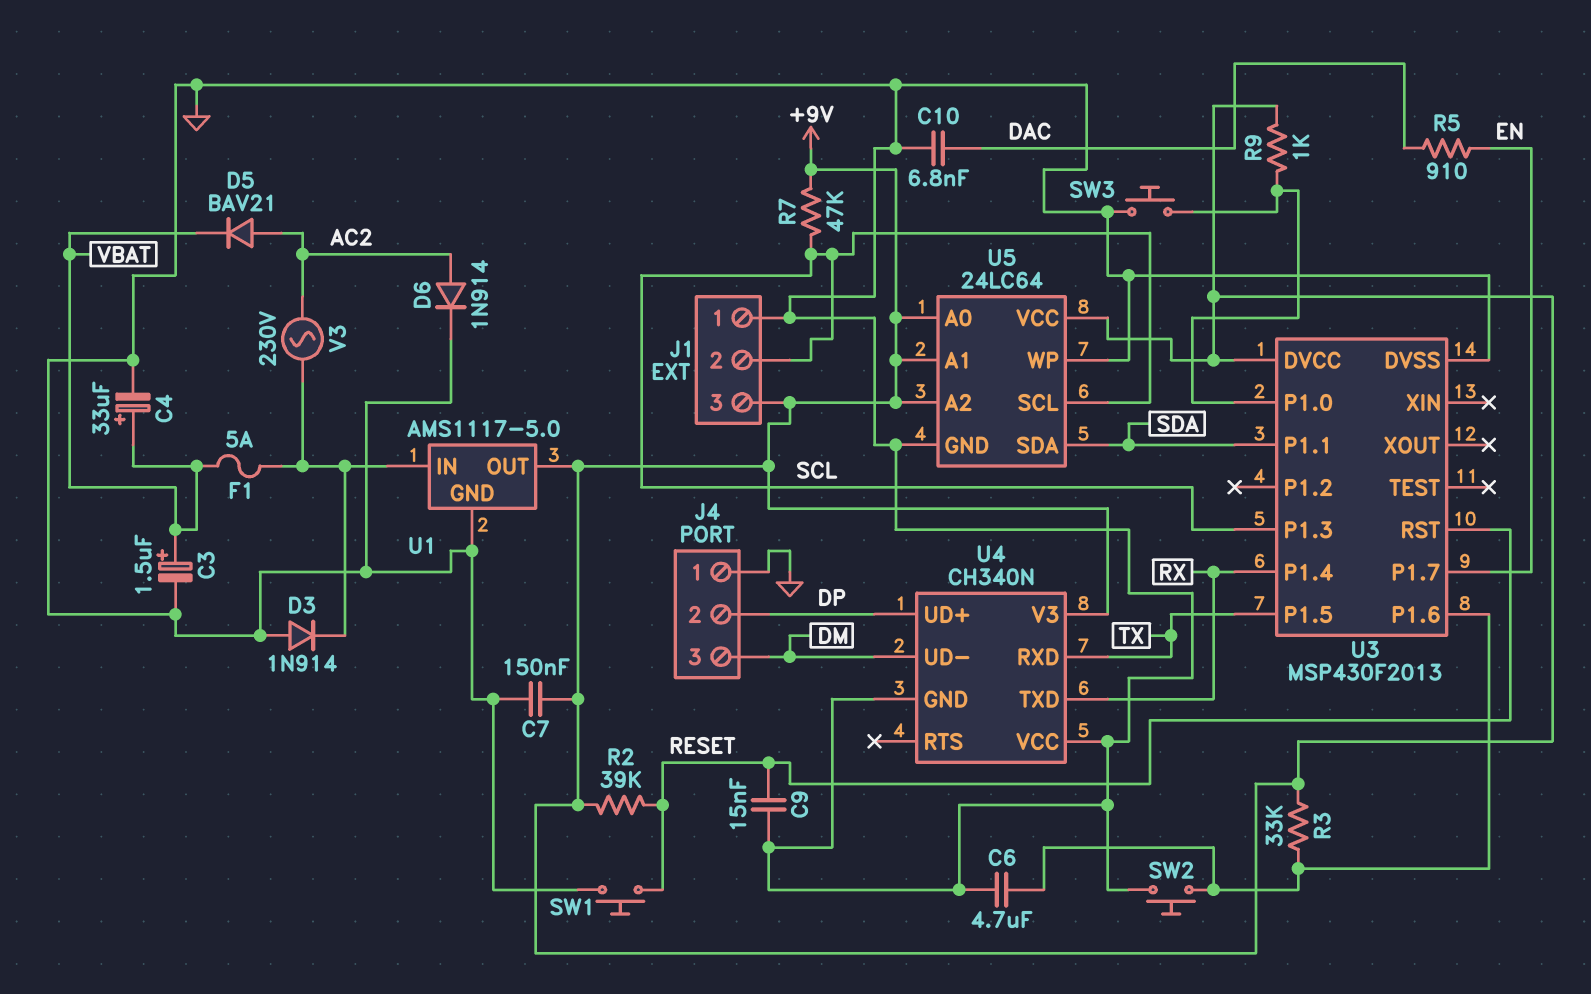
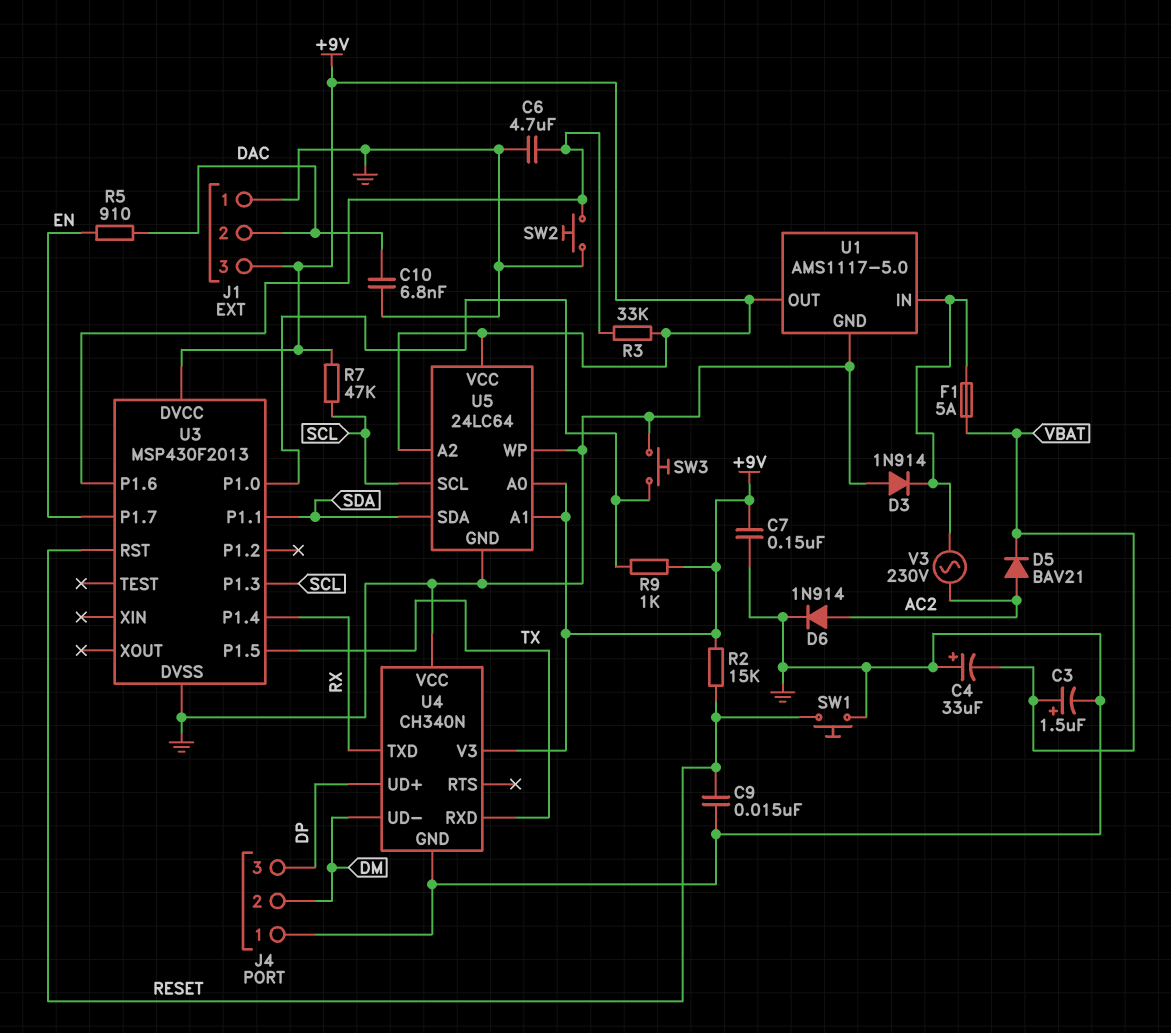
C4: 33uF (plus VBAT, minus GND) -> 33uF (plus GND, minus VBAT)
J1 pin 2: SCL -> DAC
J4 pin 2: DP -> DM
J4 pin 3: DM -> DP
R2: 39k (+9V, RESET) -> 15k (+9V, RESET)

